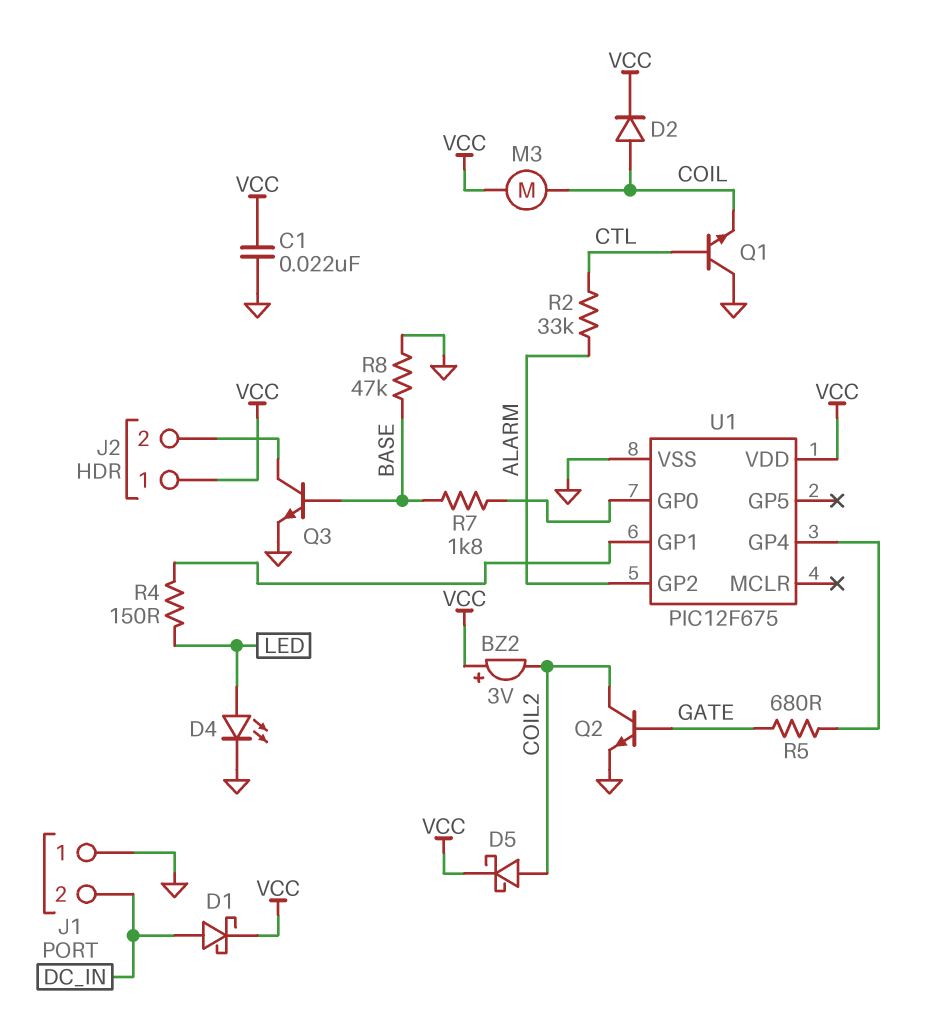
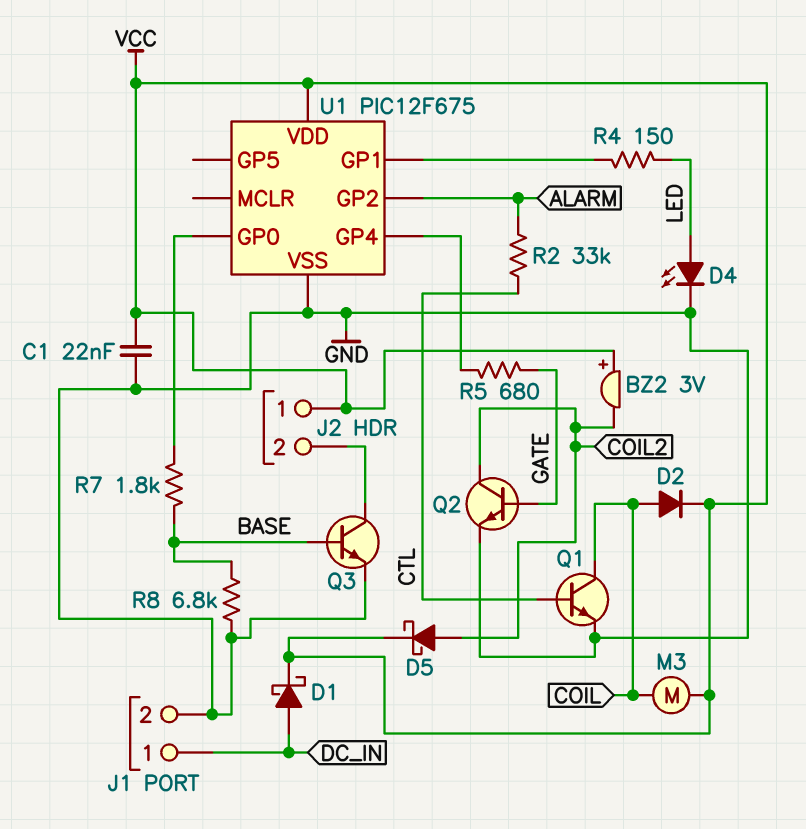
J1 pin 1: GND -> DC_IN
J1 pin 2: DC_IN -> GND
Q1: NPN (B CTL, C GND, E COIL) -> NPN (B CTL, C COIL, E GND)
R8: 47k (BASE, GND) -> 6.8k (BASE, GND)

